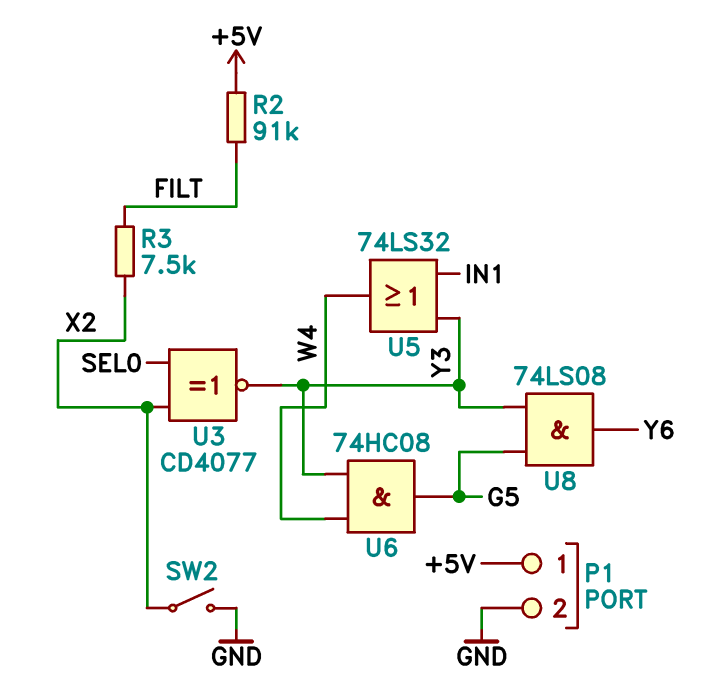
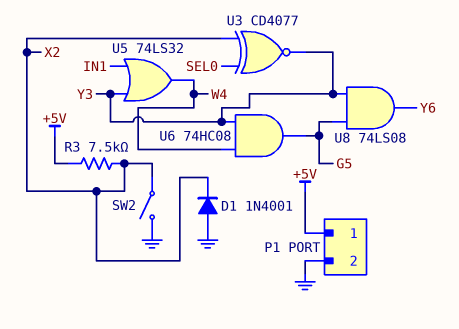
D1: none -> diode 1N4001 (A GND, K X2)
R2: 91k (+5V, FILT) -> none
R3: 7.5k (FILT, X2) -> 7.5k (+5V, X2)

